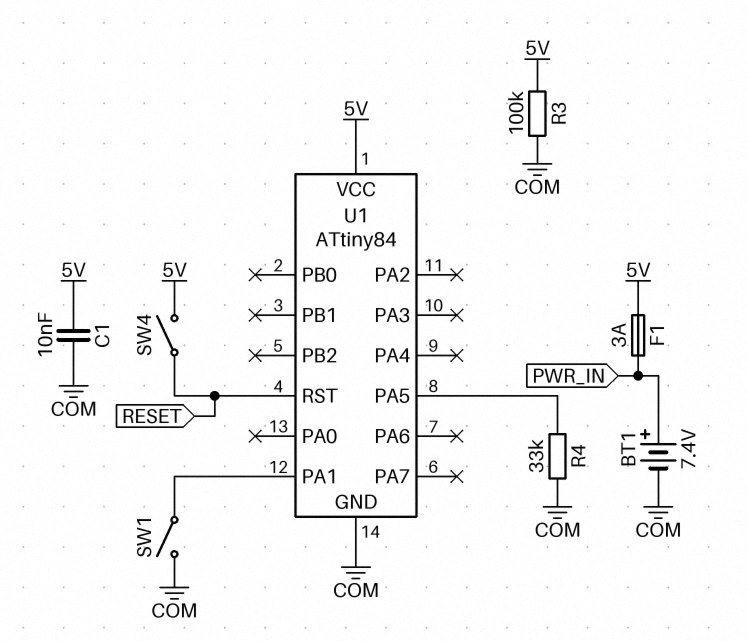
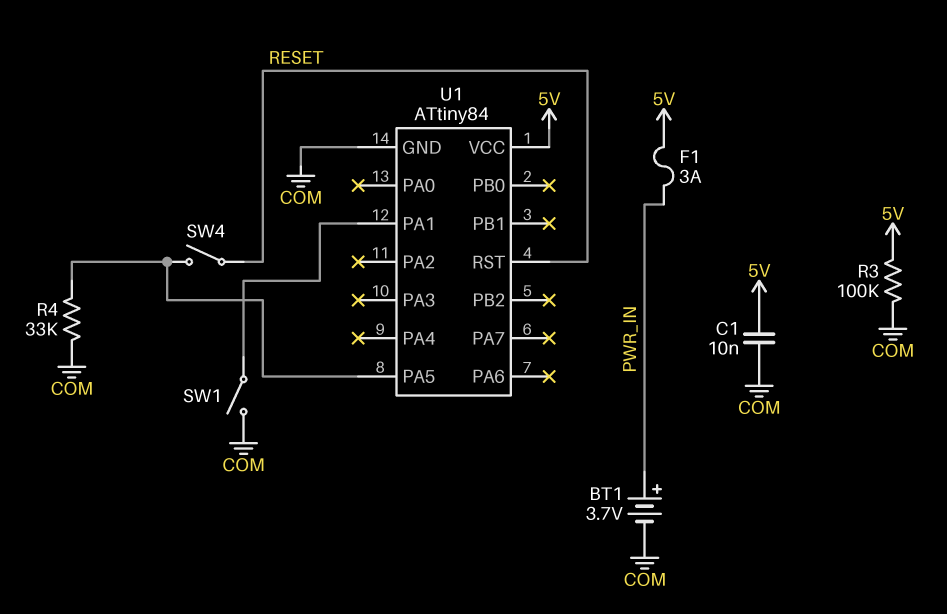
BT1: 7.4V (plus PWR_IN, minus COM) -> 3.7V (plus PWR_IN, minus COM)
SW4: switch (5V, RESET) -> switch (RESET, U1/PA5)

